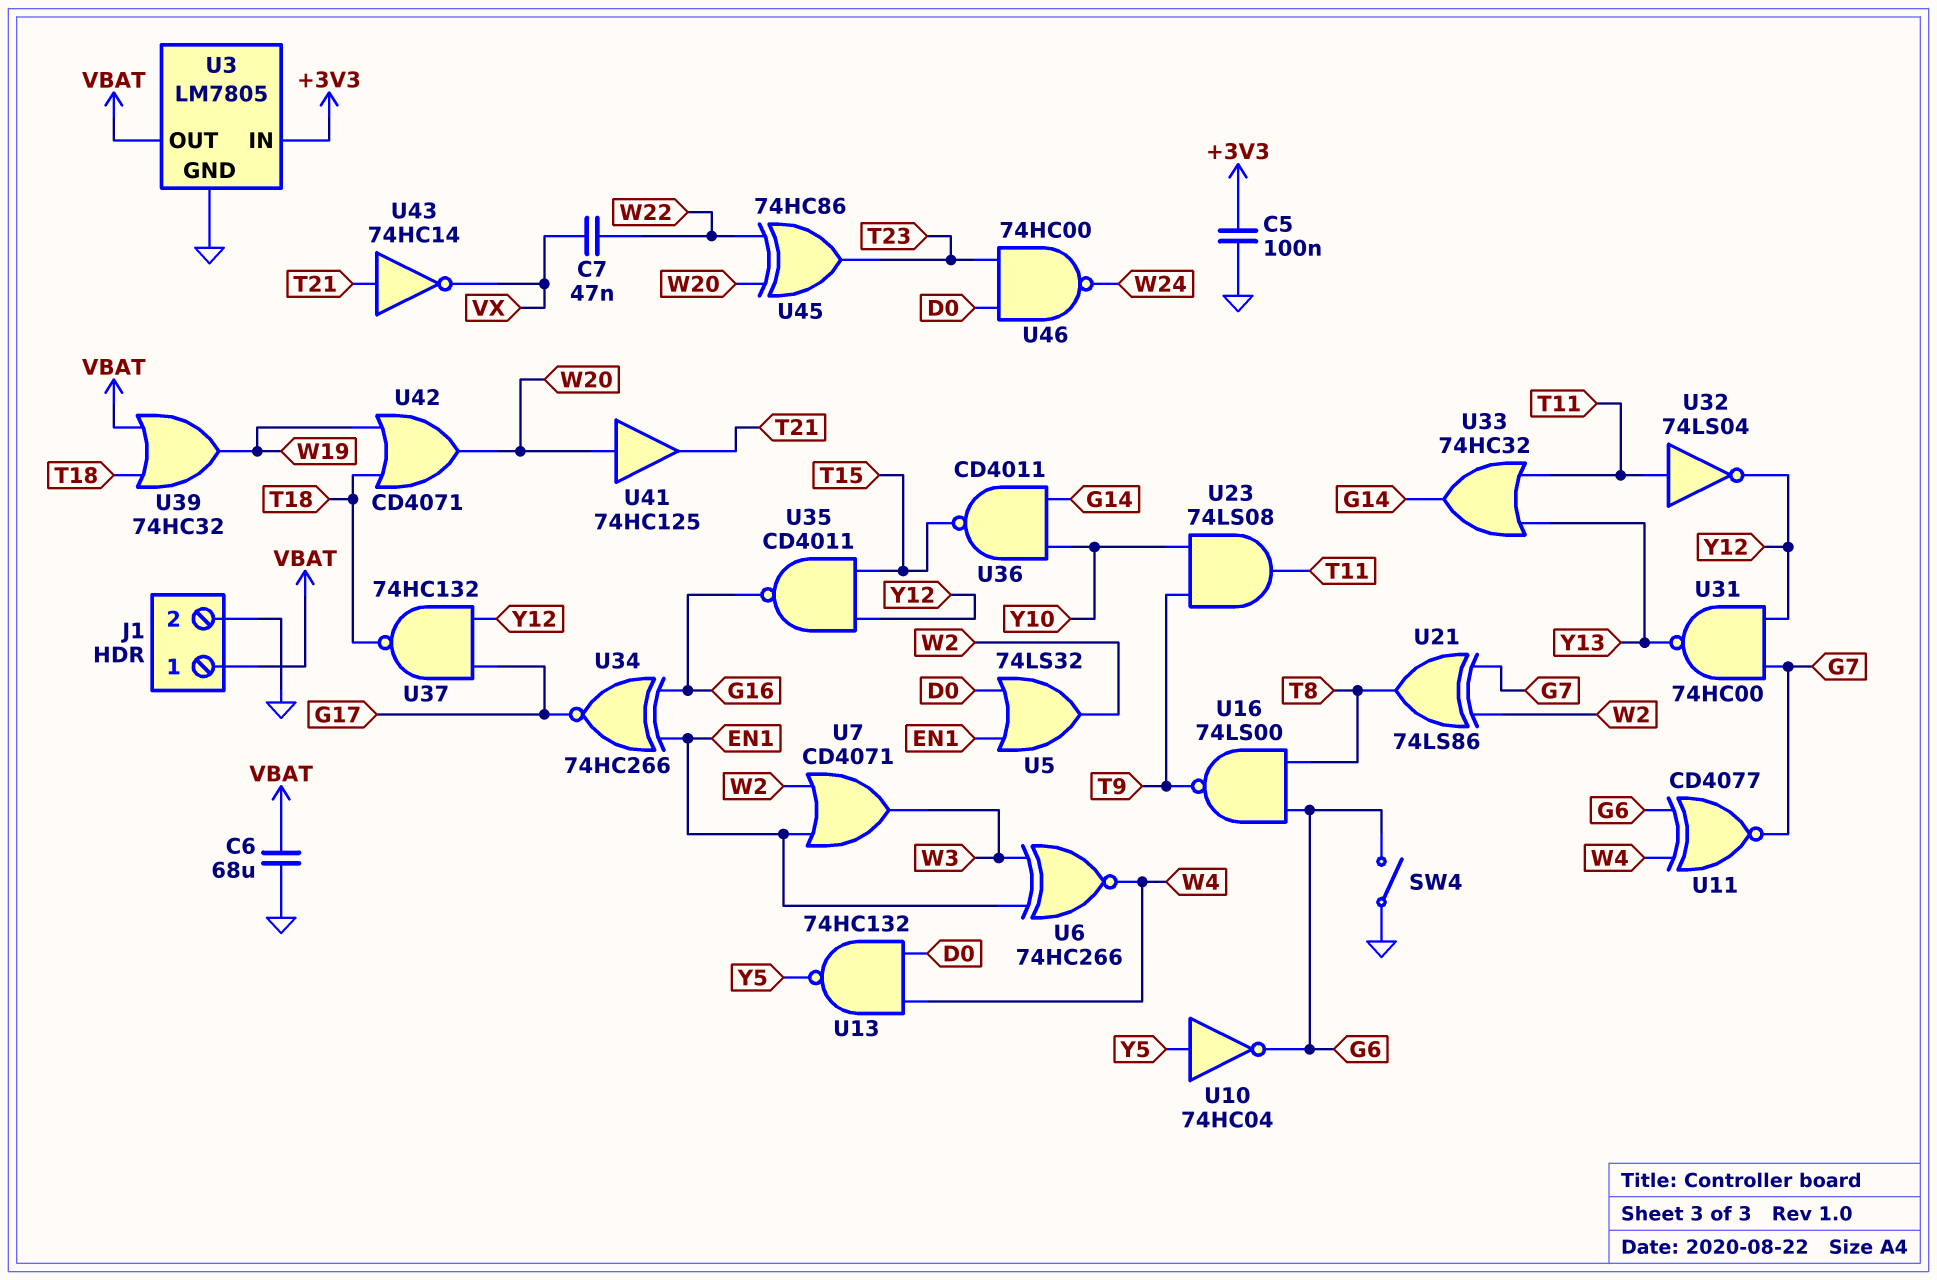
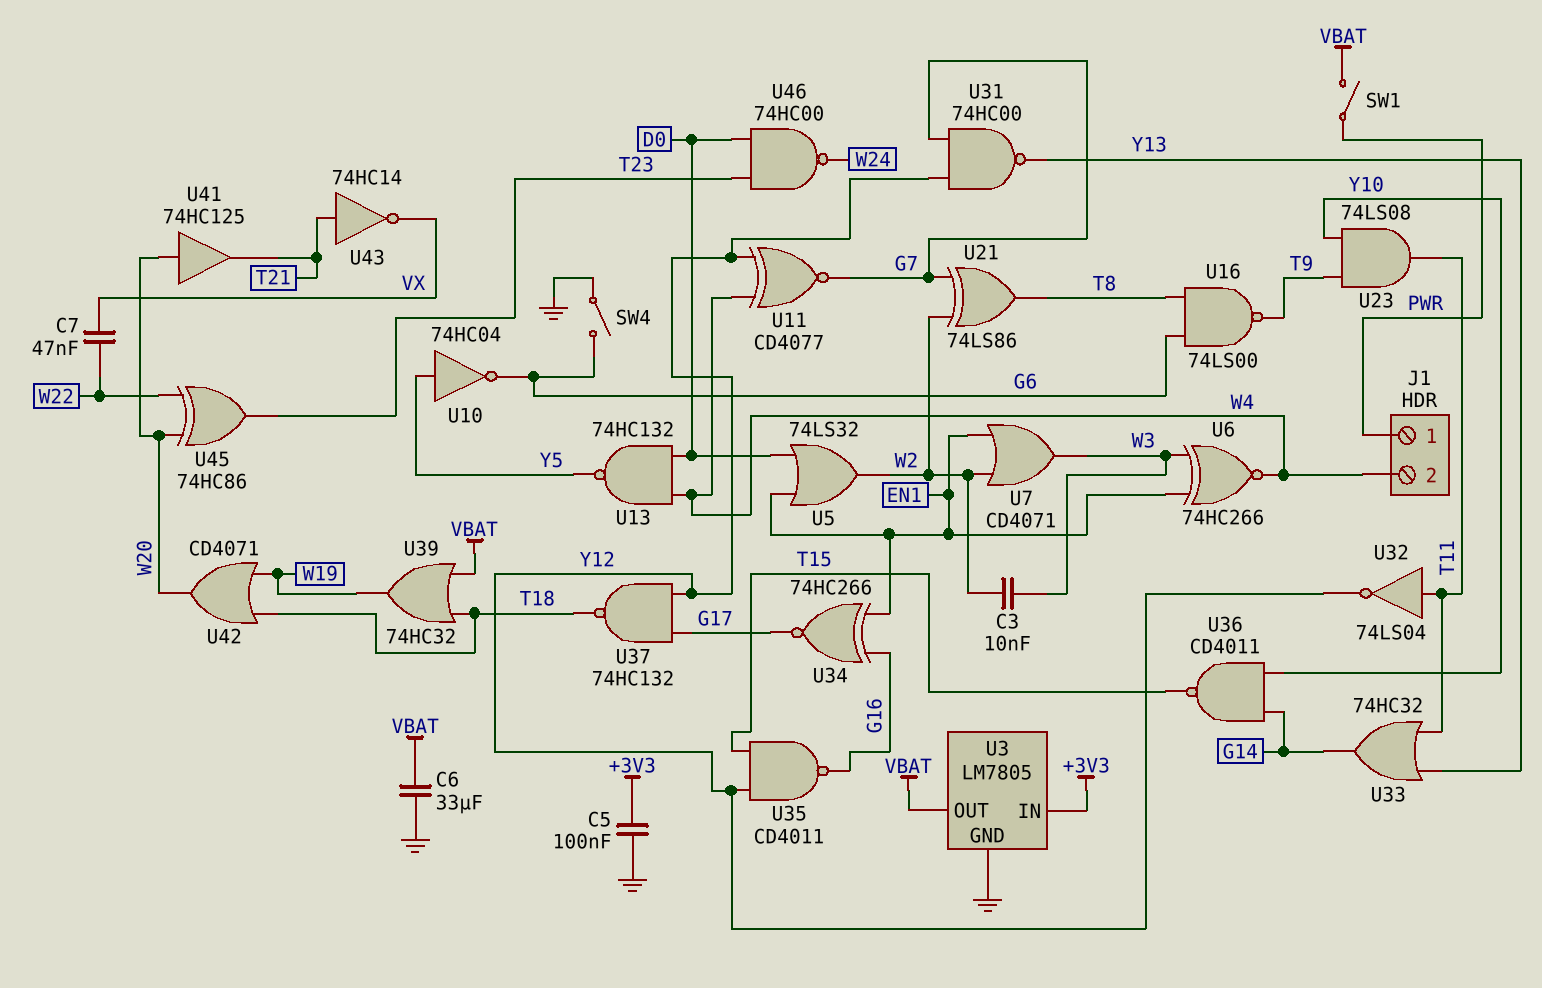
C3: none -> 10nF (W2, W3)
C6: 68uF (GND, VBAT) -> 33uF (GND, VBAT)
J1 pin 1: VBAT -> PWR
J1 pin 2: GND -> W4
SW1: none -> switch (PWR, VBAT)
U11: XNOR CD4077 (in G6, in W4, out G7) -> XNOR CD4077 (in W4, in Y12, out G7)

